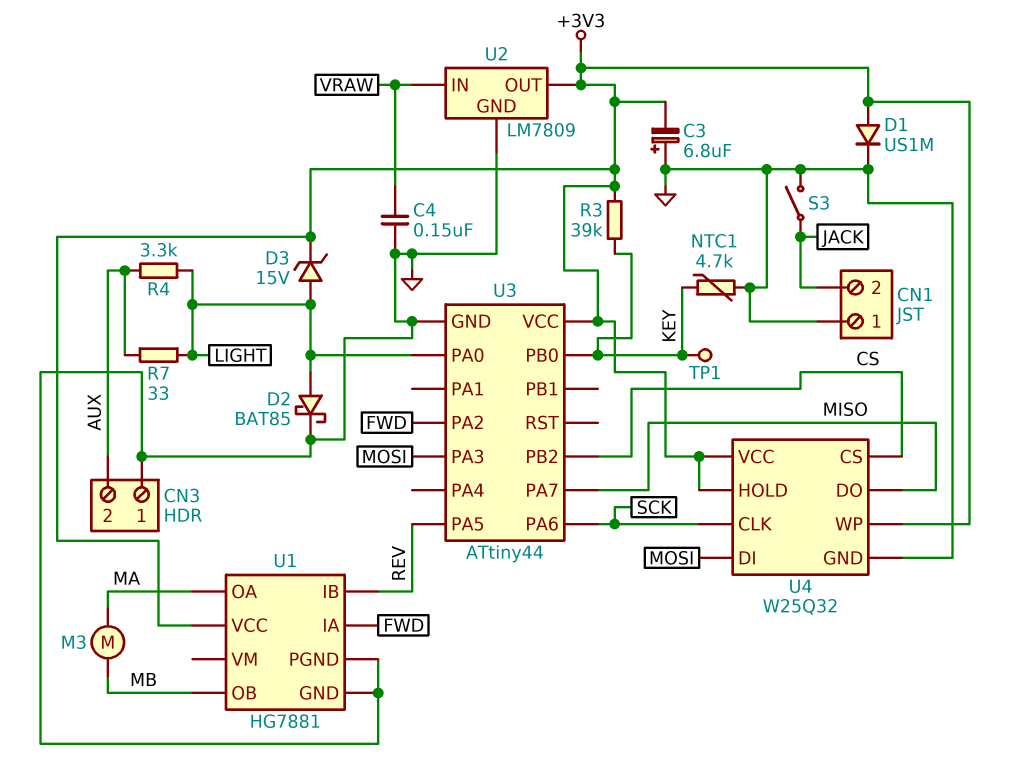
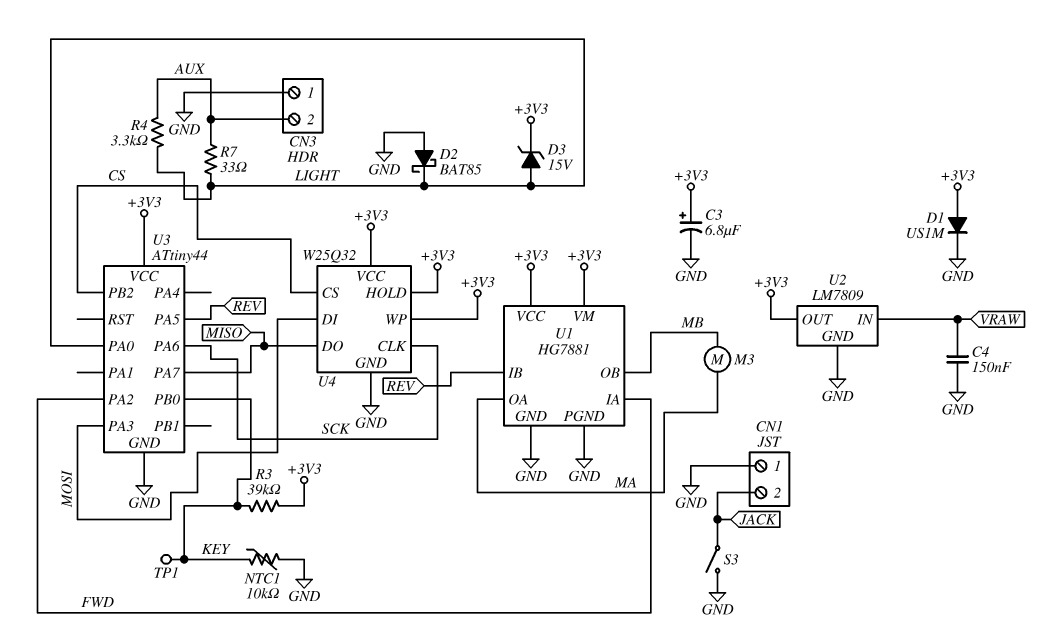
C3: 6.8uF (plus GND, minus +3V3) -> 6.8uF (plus +3V3, minus GND)
D2: schottky BAT85 (A LIGHT, K GND) -> schottky BAT85 (A GND, K LIGHT)
NTC1: 4.7k (GND, KEY) -> 10k (GND, KEY)
U1 pin VM: none -> +3V3

